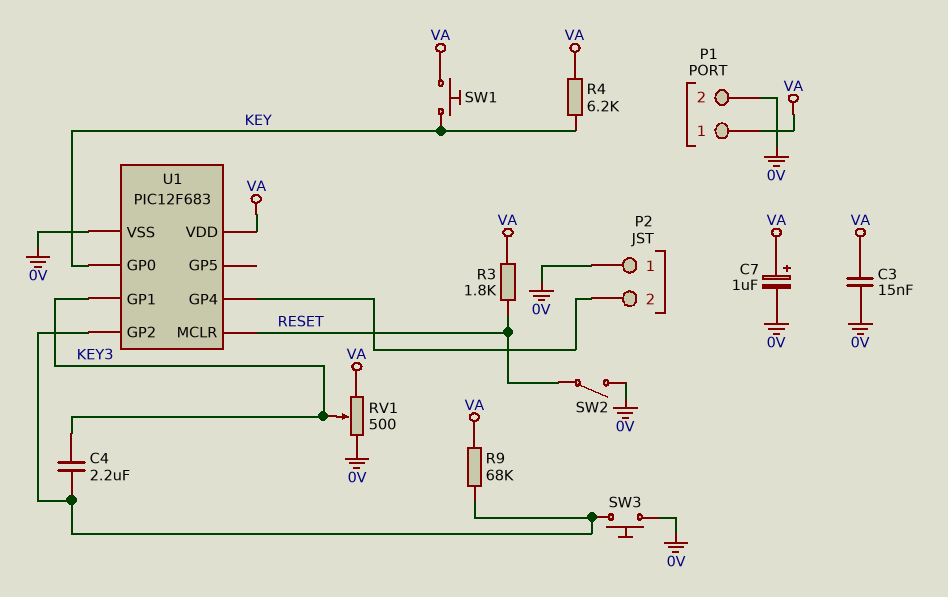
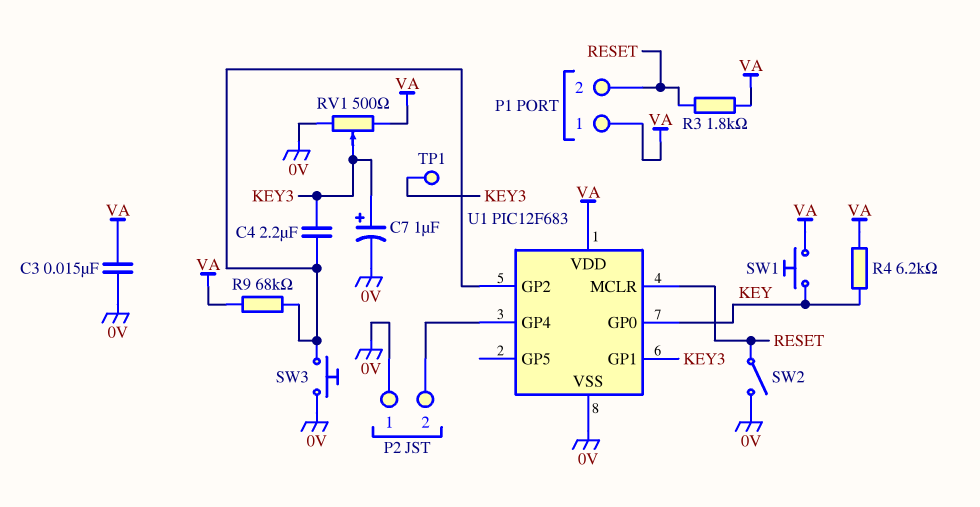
C7: 1uF (plus VA, minus 0V) -> 1uF (plus KEY3, minus 0V)
P1 pin 2: 0V -> RESET
TP1: none -> test point (KEY3)

